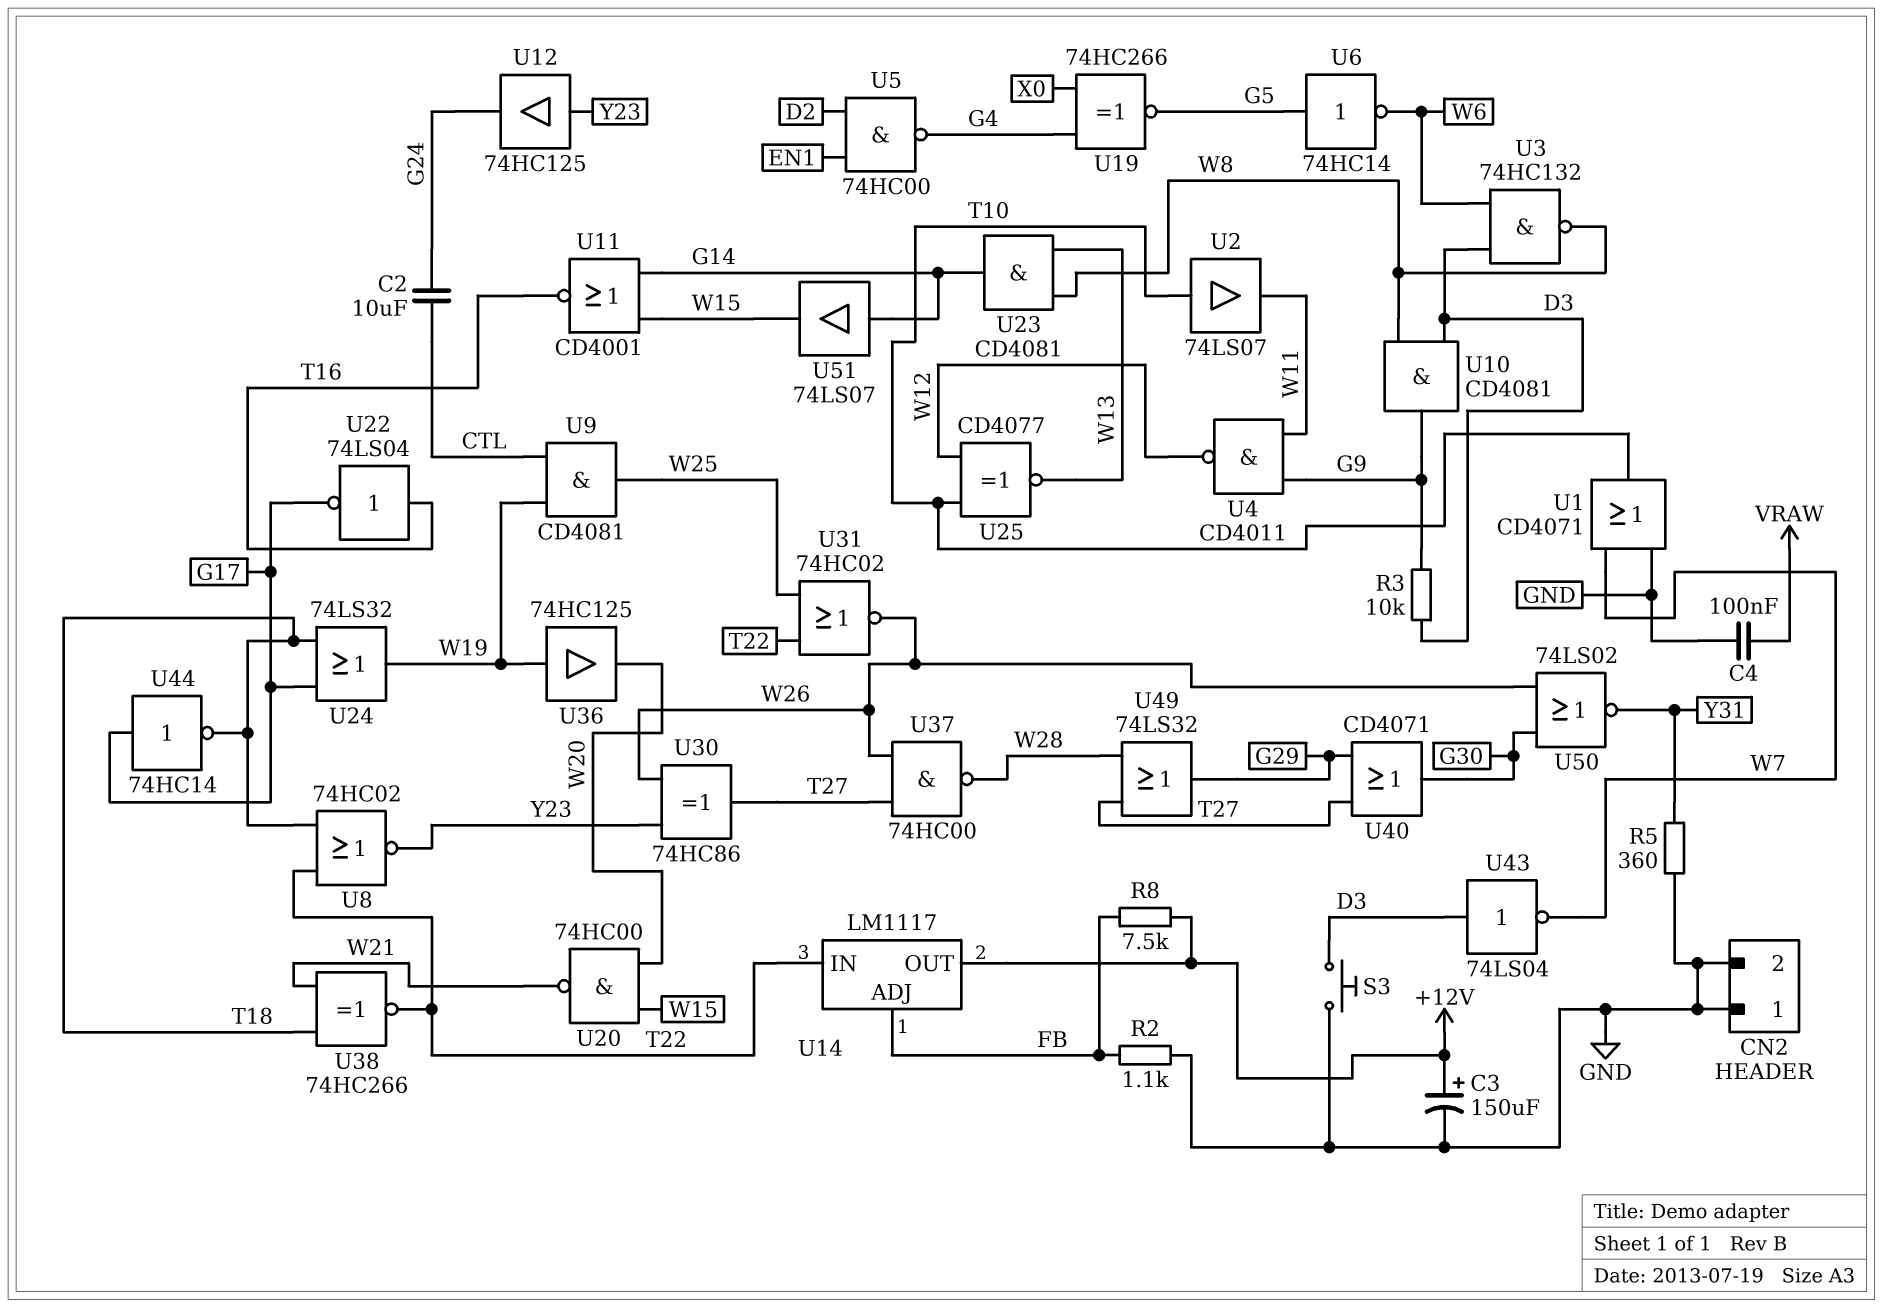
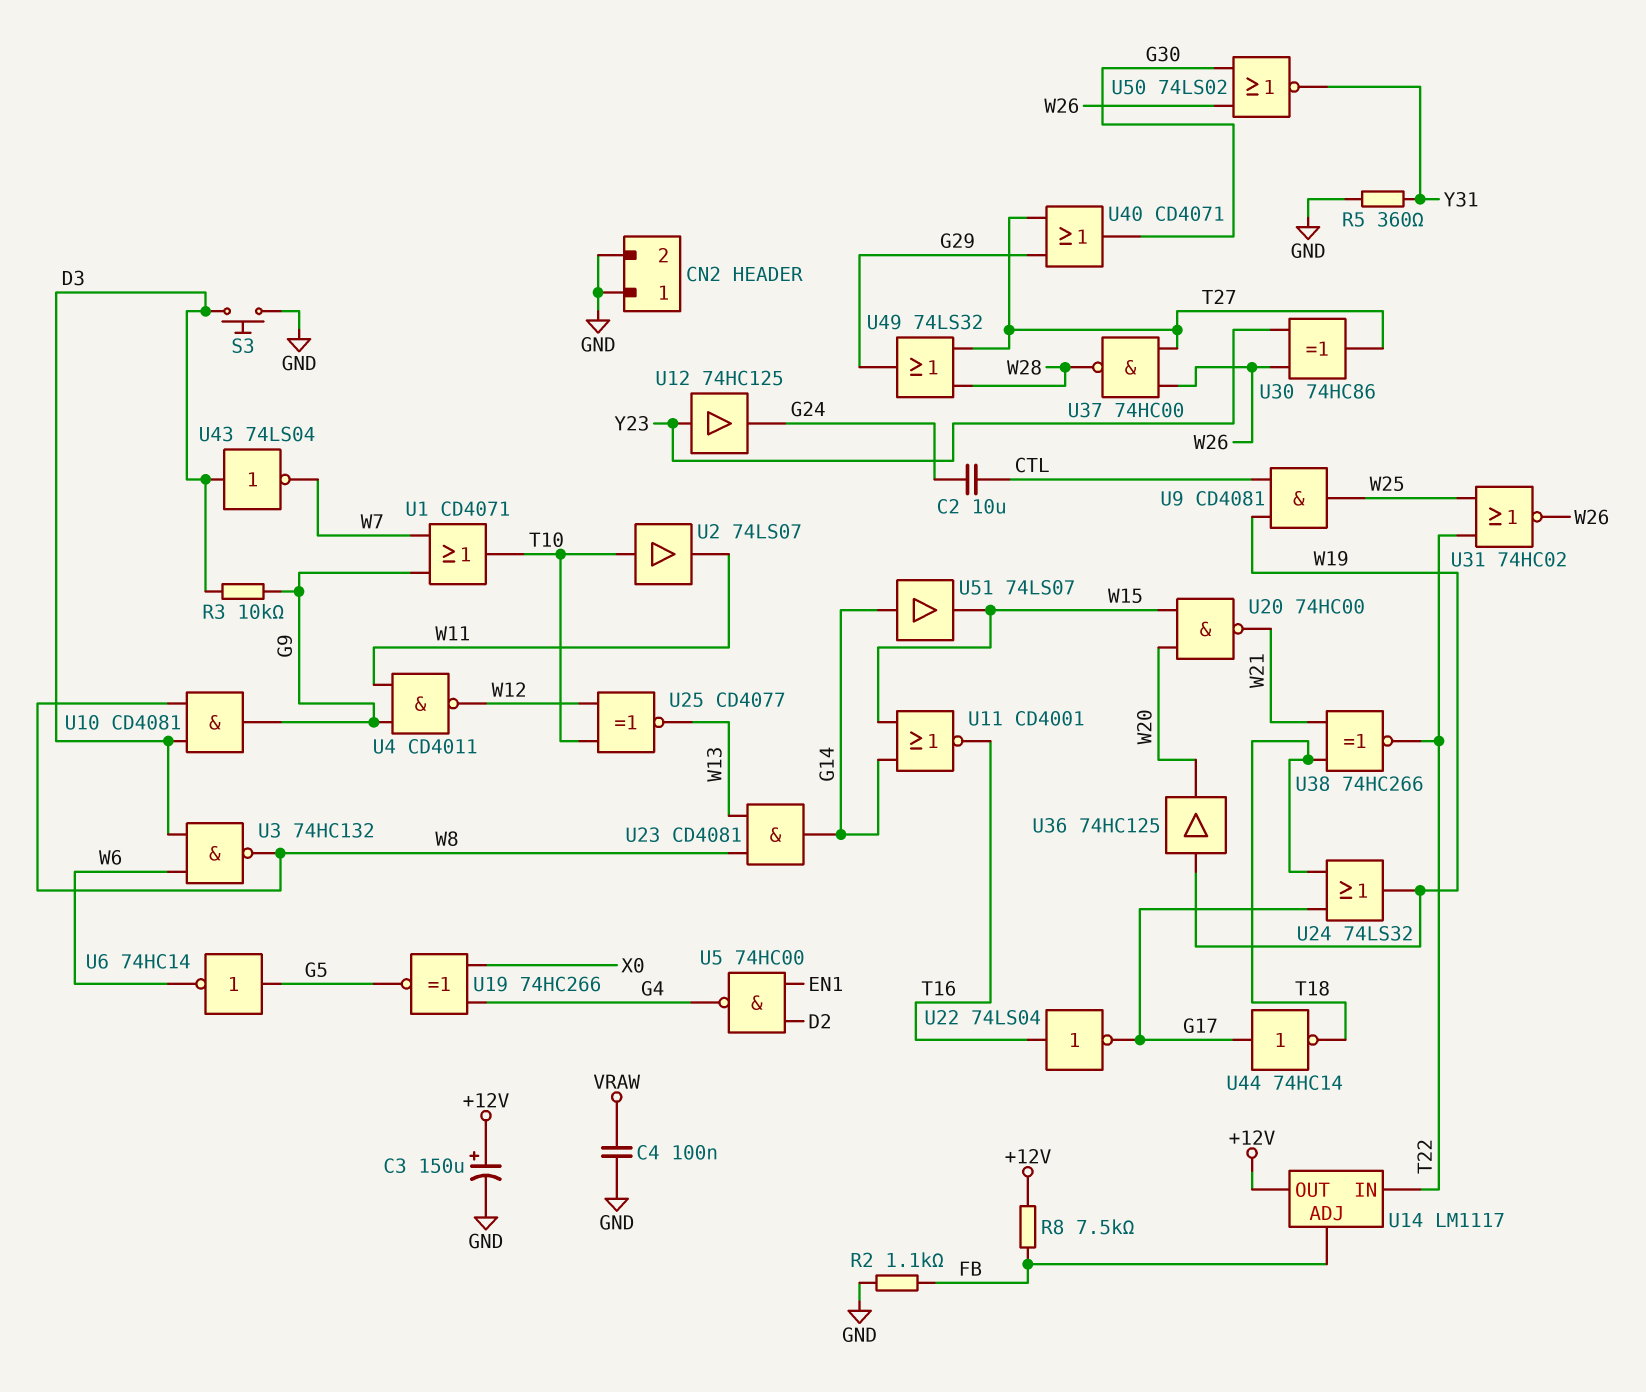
U1: OR CD4071 (in GND, in W7, out T10) -> OR CD4071 (in G9, in W7, out T10)
U8: NOR 74HC02 (in T18, in T22, out Y23) -> none

